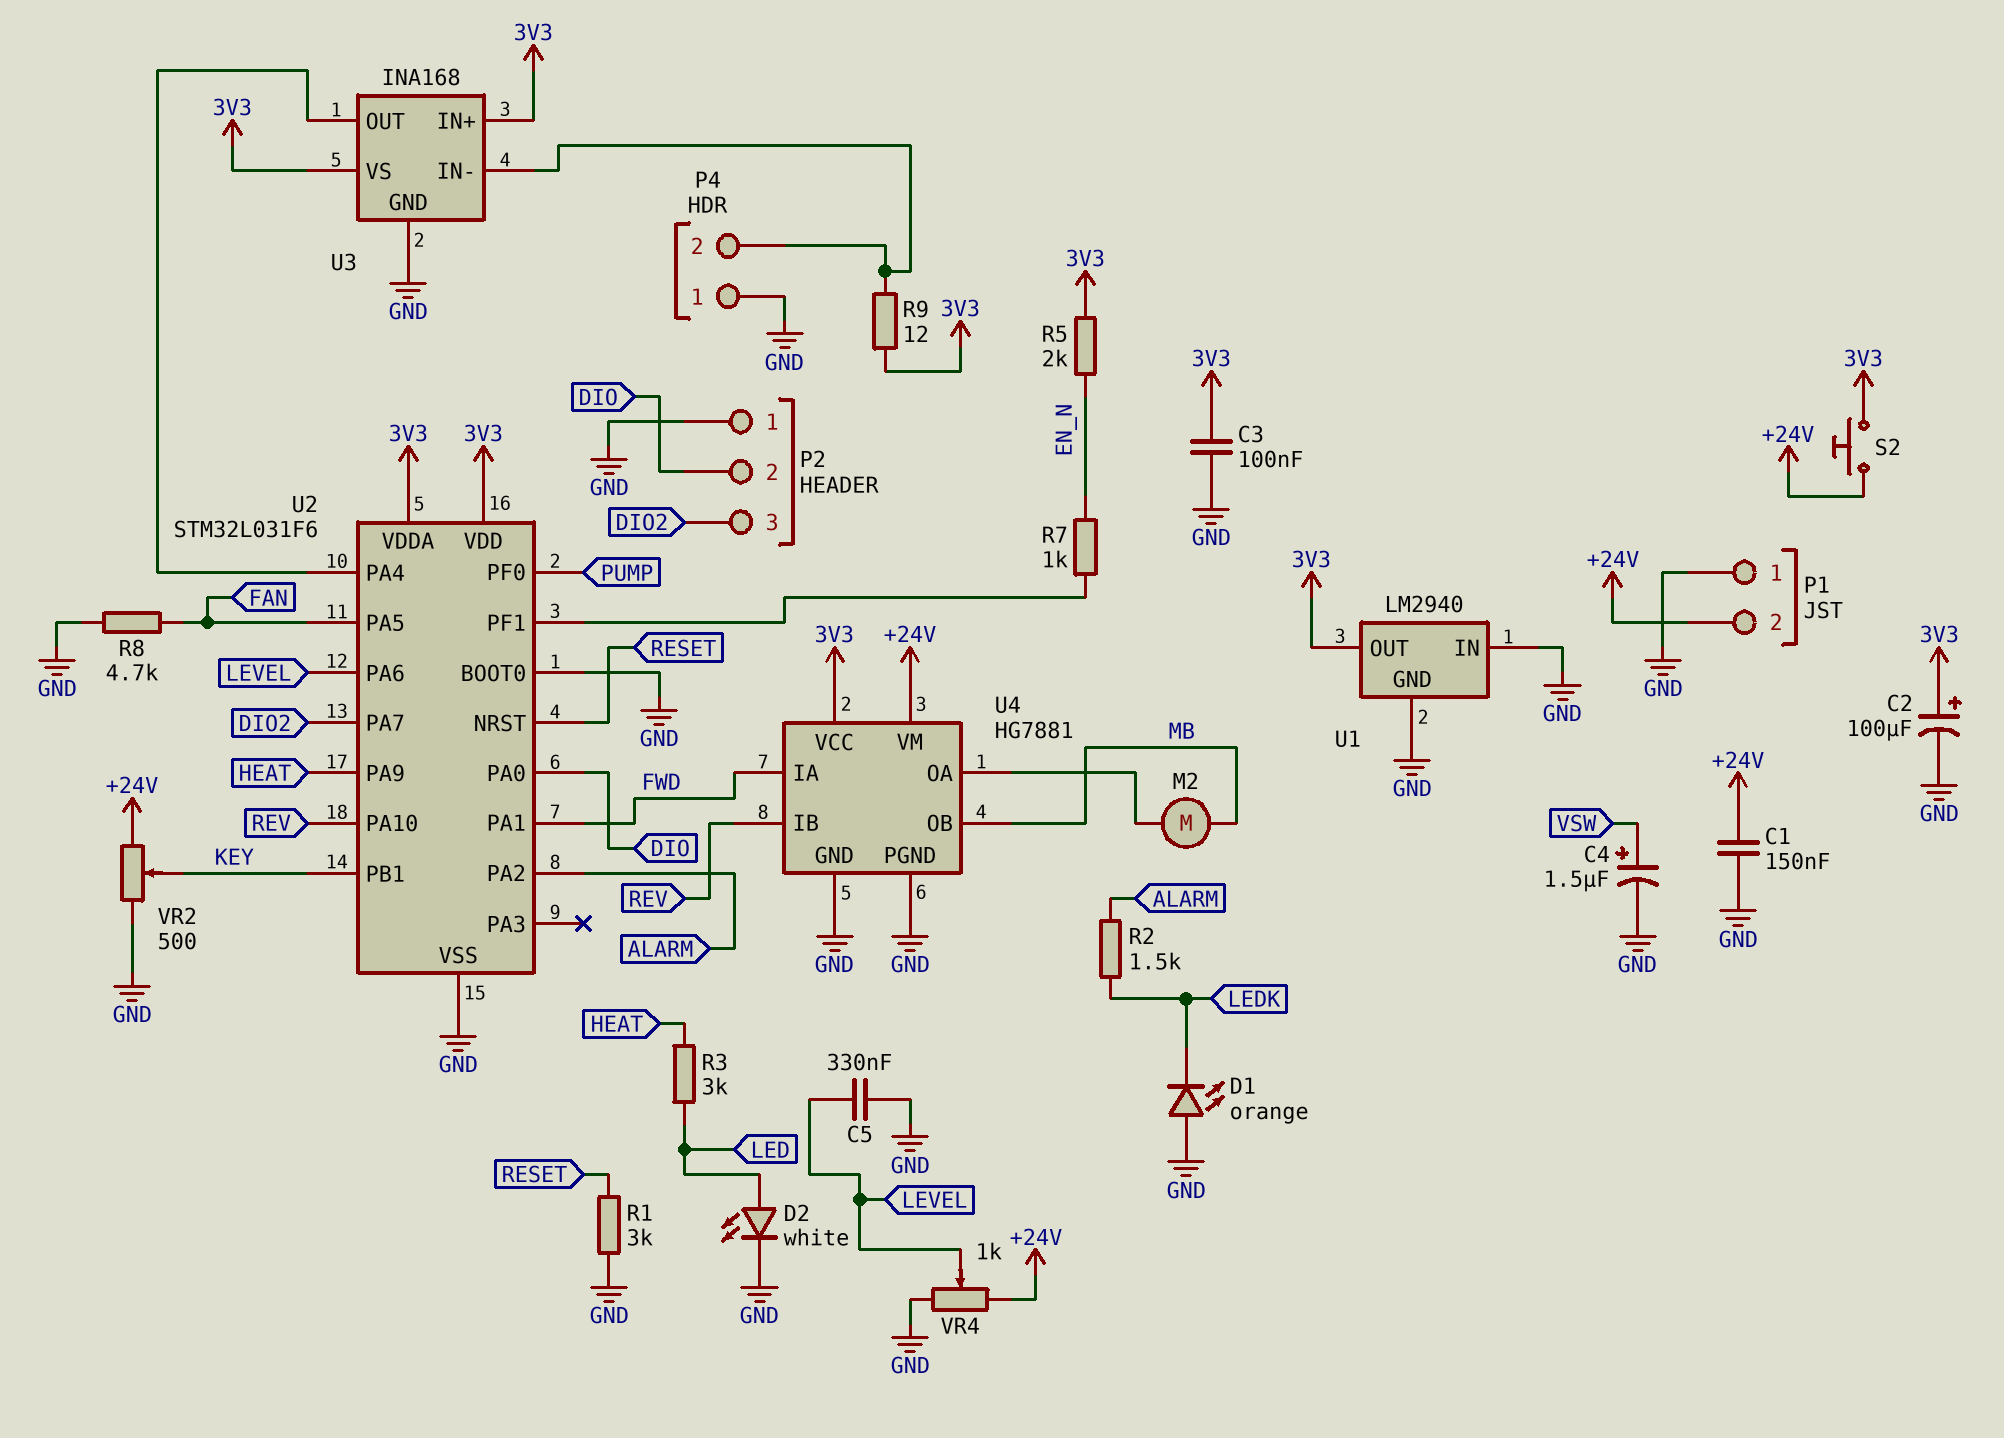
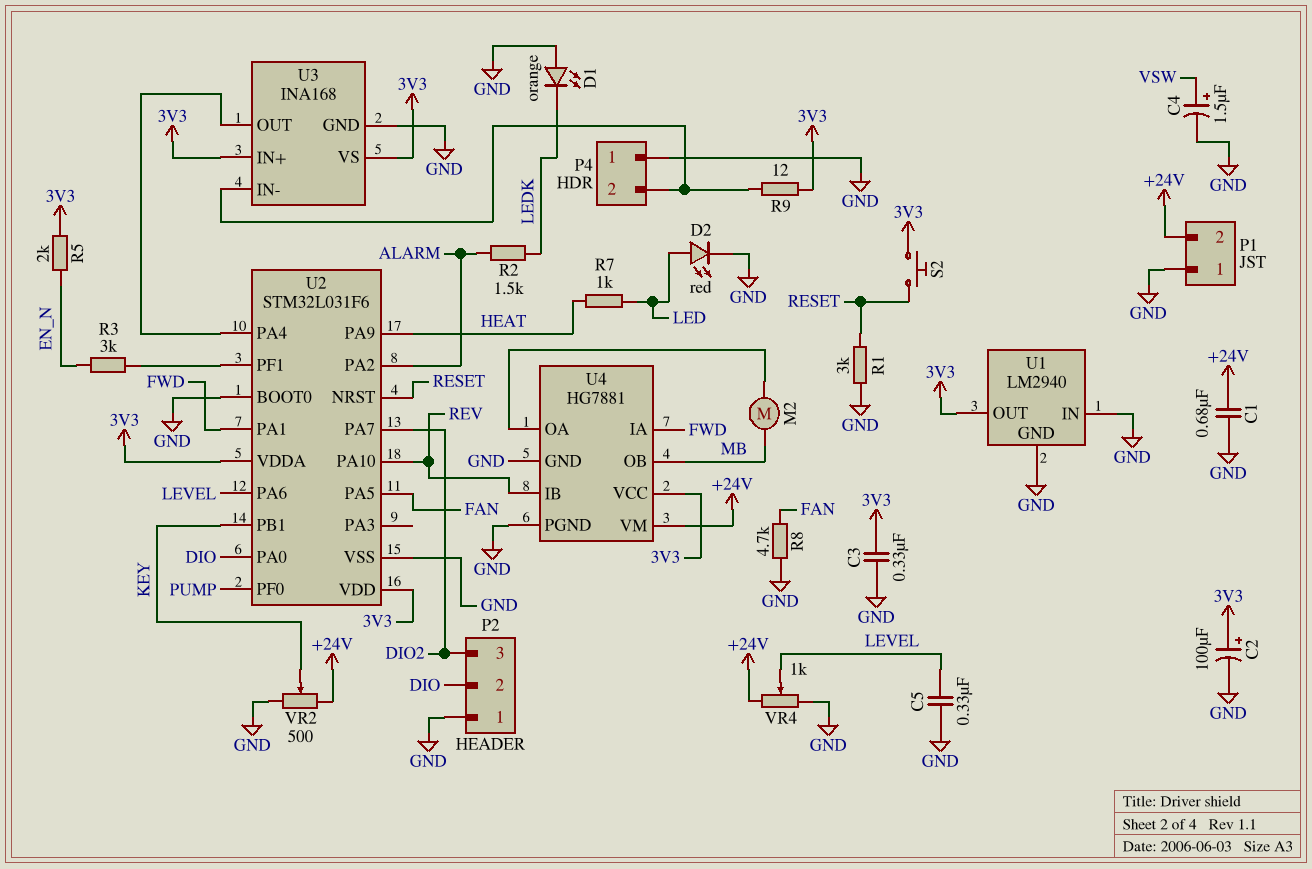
C1: 150nF (+24V, GND) -> 680nF (+24V, GND)
C3: 100nF (3V3, GND) -> 330nF (3V3, GND)
D2: LED white (A LED, K GND) -> LED red (A LED, K GND)
R3: 3k (HEAT, LED) -> 3k (EN_N, U2/PF1)
R7: 1k (EN_N, U2/PF1) -> 1k (HEAT, LED)
S2: button (+24V, 3V3) -> button (3V3, RESET)

